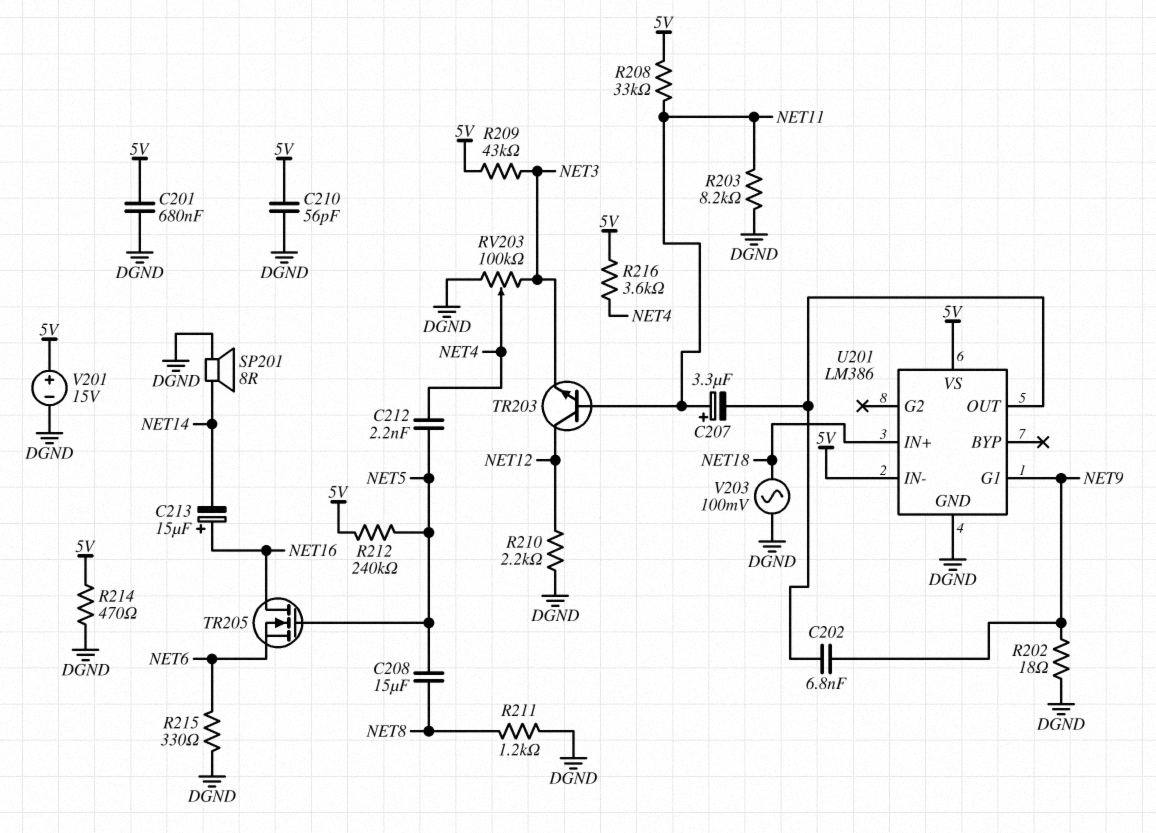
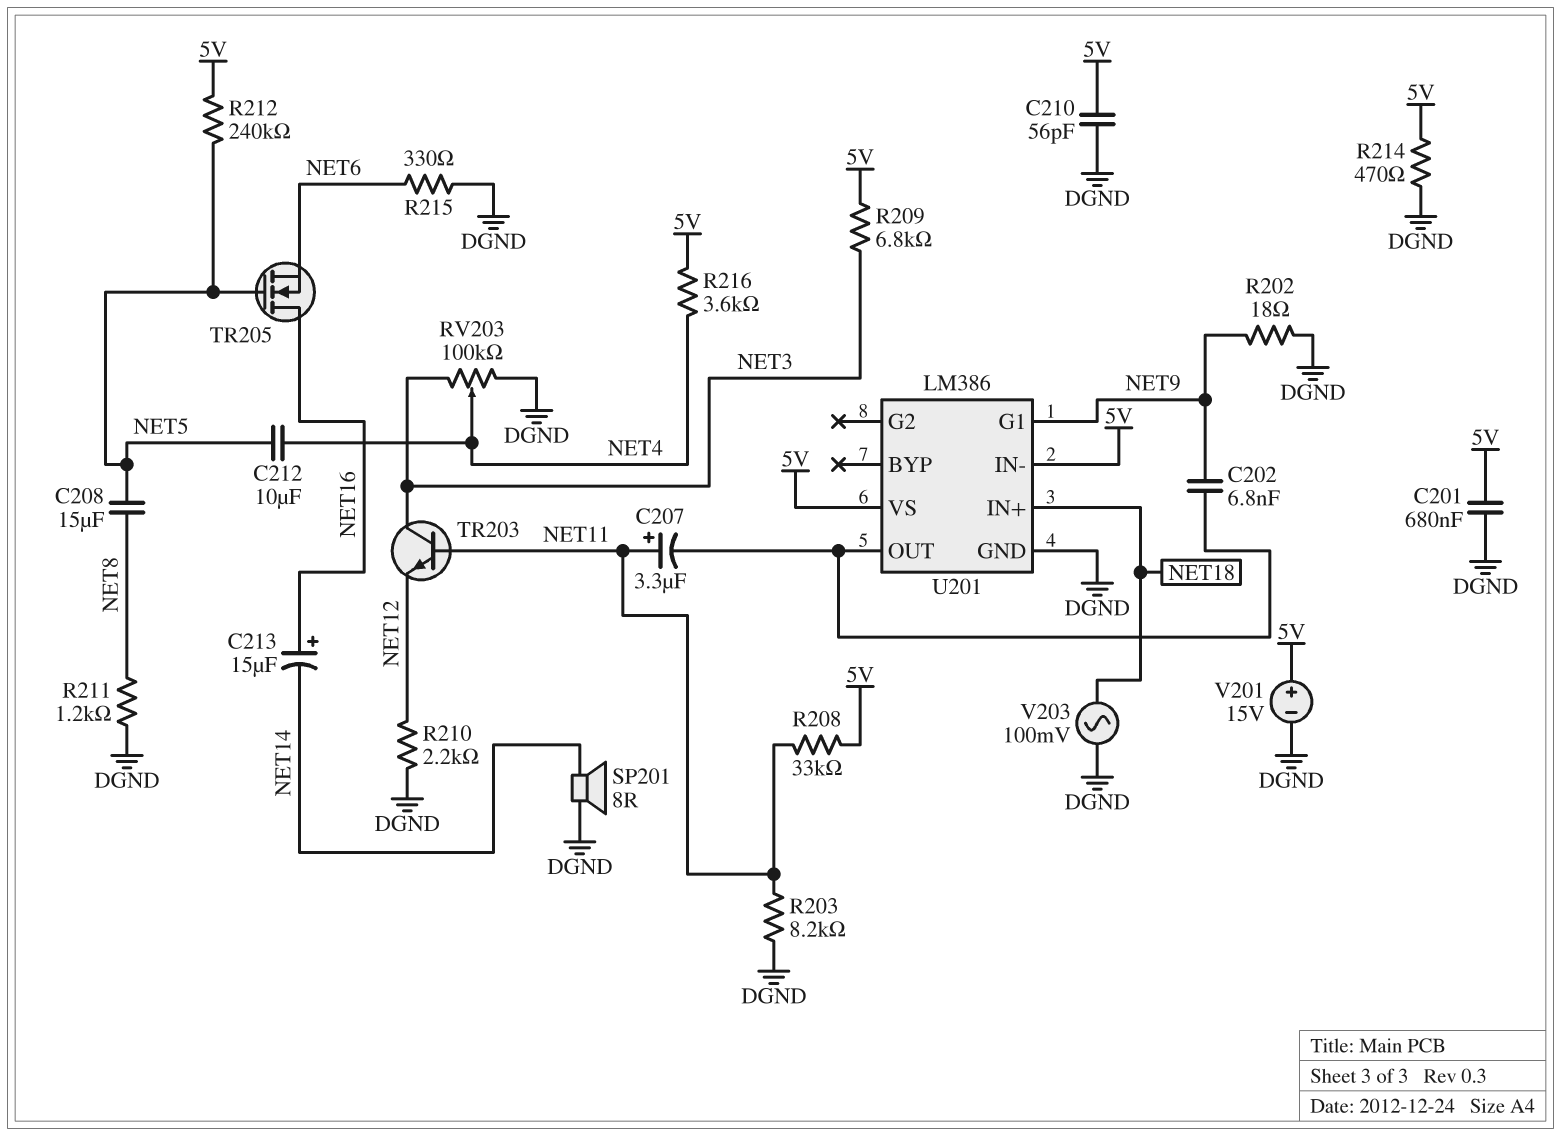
C212: 2.2nF (NET4, NET5) -> 10uF (NET4, NET5)
R209: 43k (5V, NET3) -> 6.8k (5V, NET3)
TR203: NPN (B NET11, C NET12, E NET3) -> NPN (B NET11, C NET3, E NET12)

